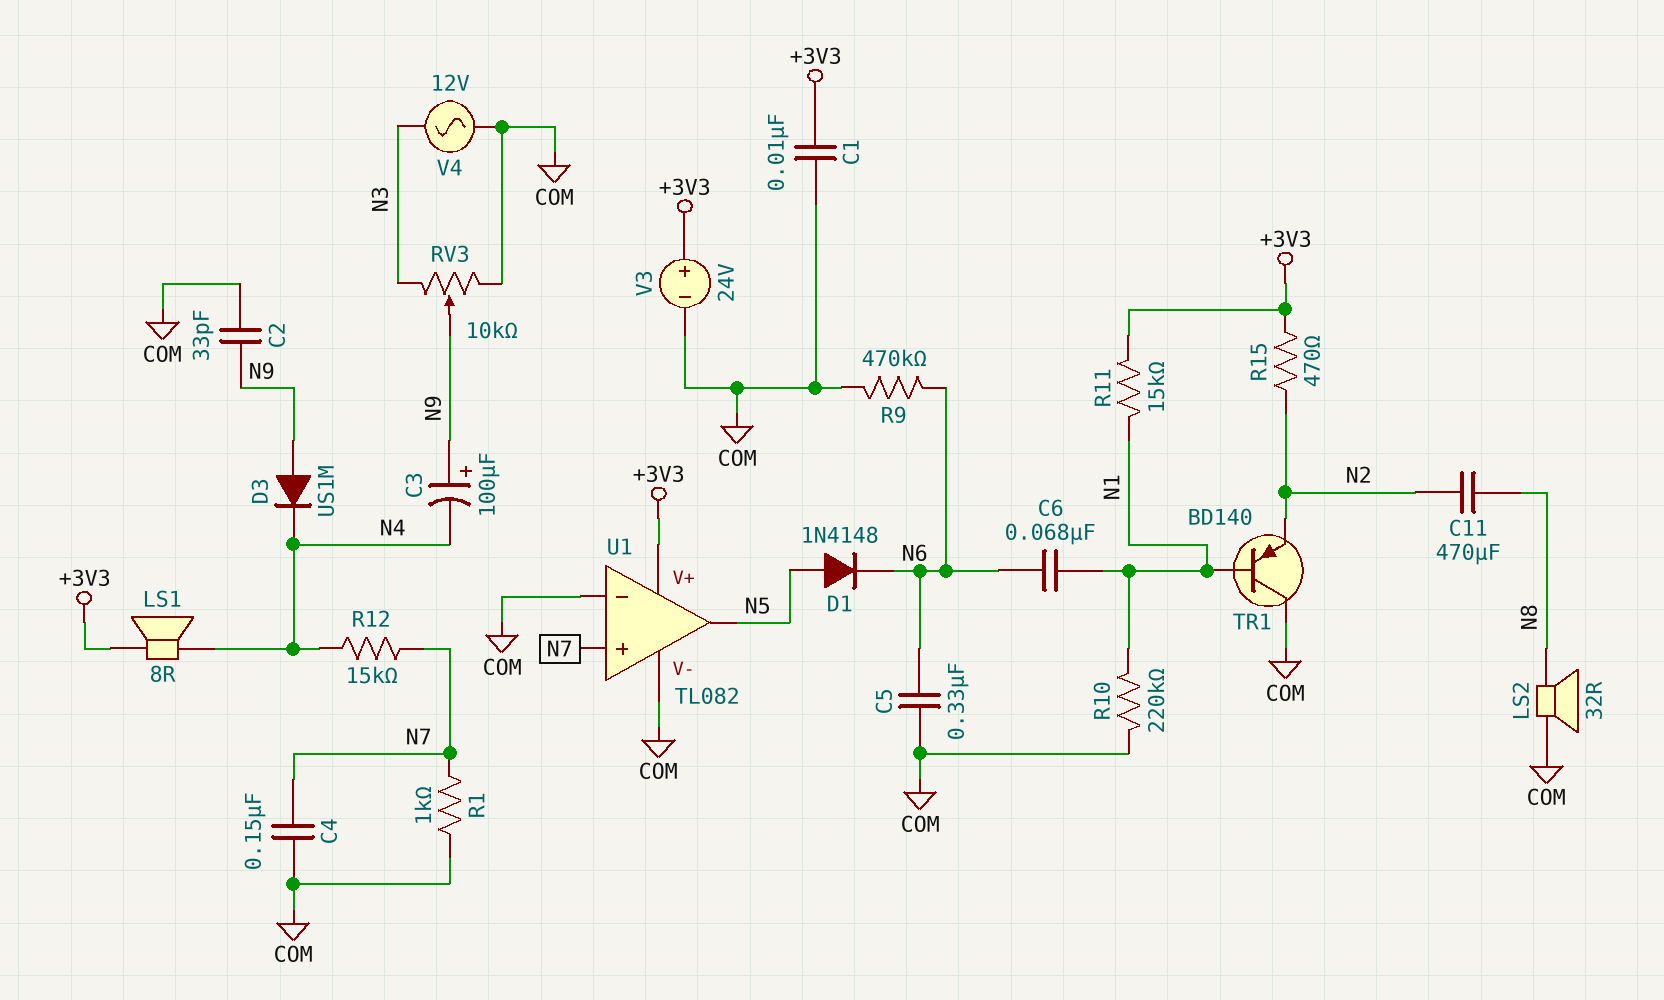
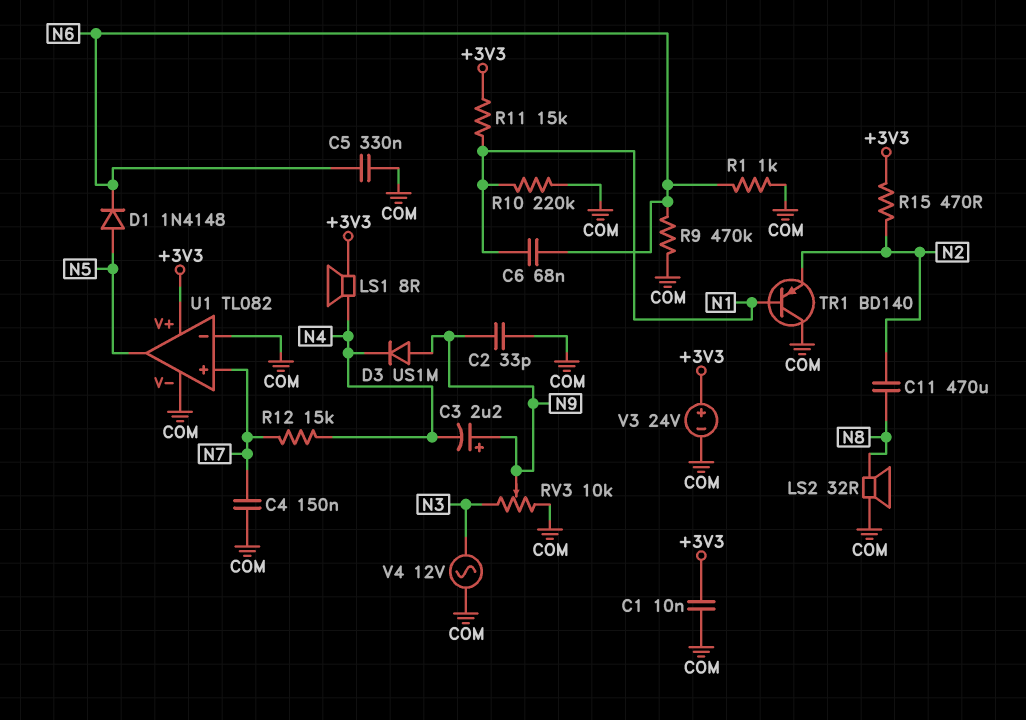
C3: 100uF (plus N9, minus N4) -> 2.2uF (plus N9, minus N4)
R1: 1k (COM, N7) -> 1k (COM, N6)

